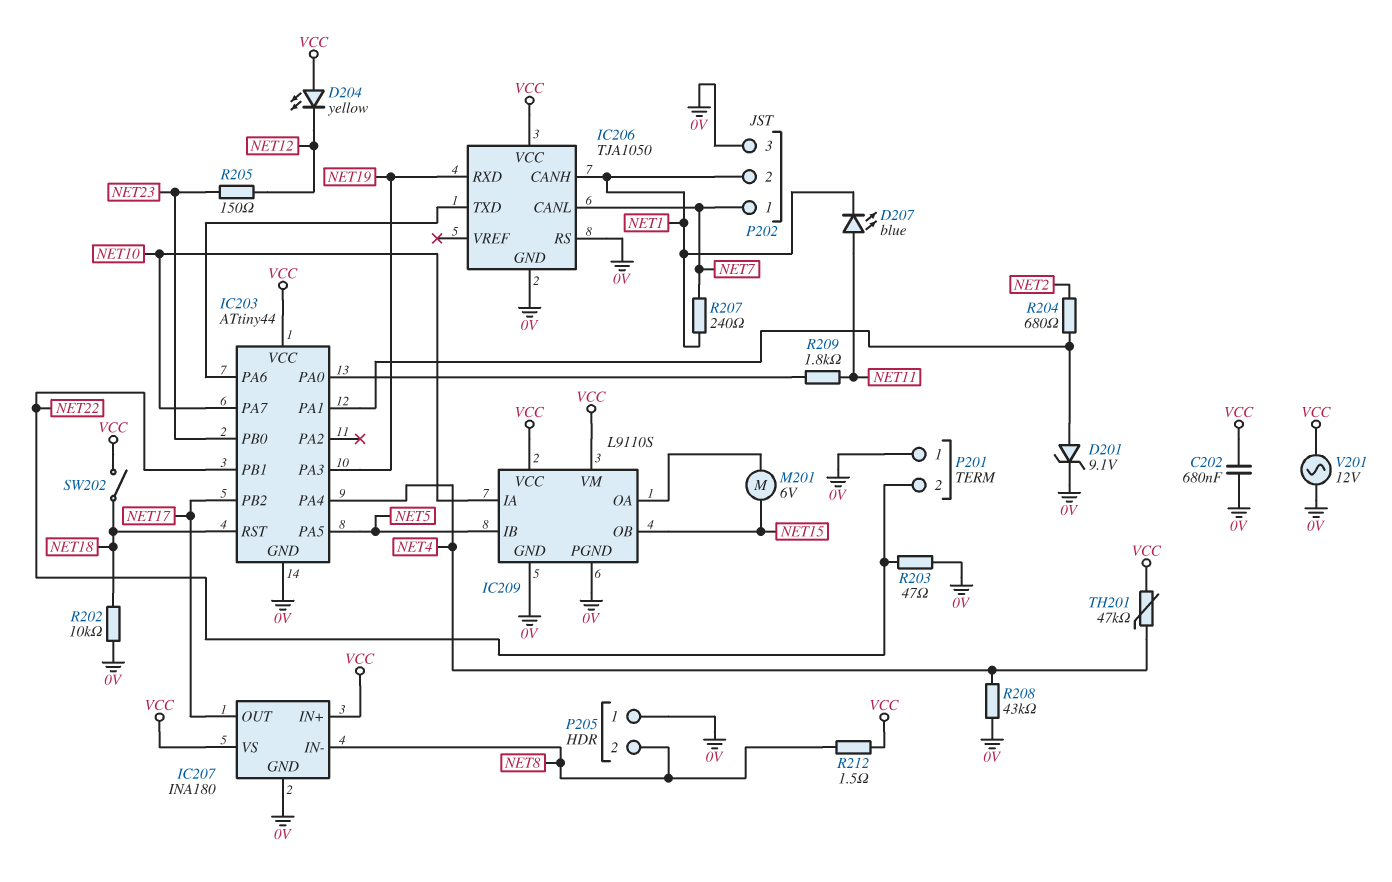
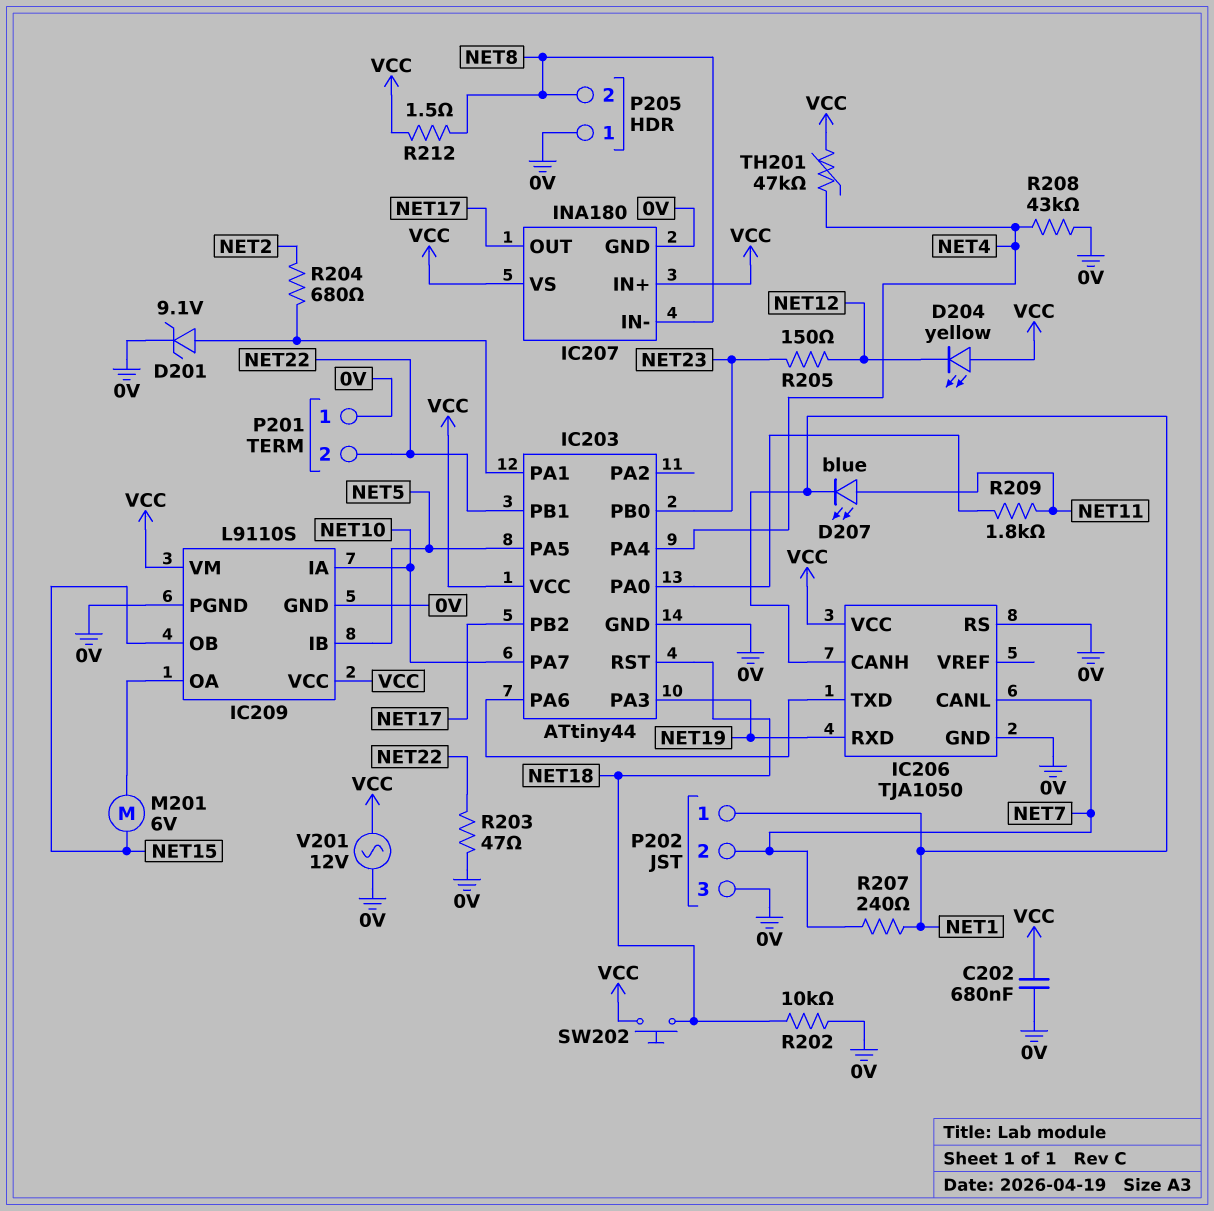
P202 pin 1: NET7 -> NET1
P202 pin 2: NET1 -> NET7
SW202: switch (NET18, VCC) -> button (NET18, VCC)

